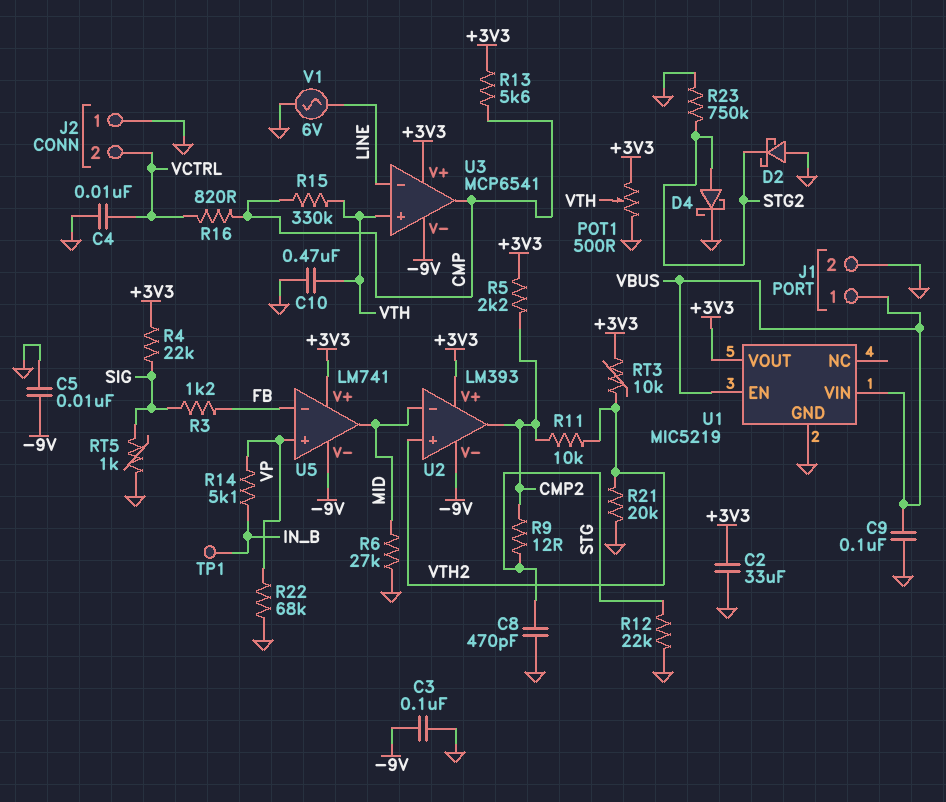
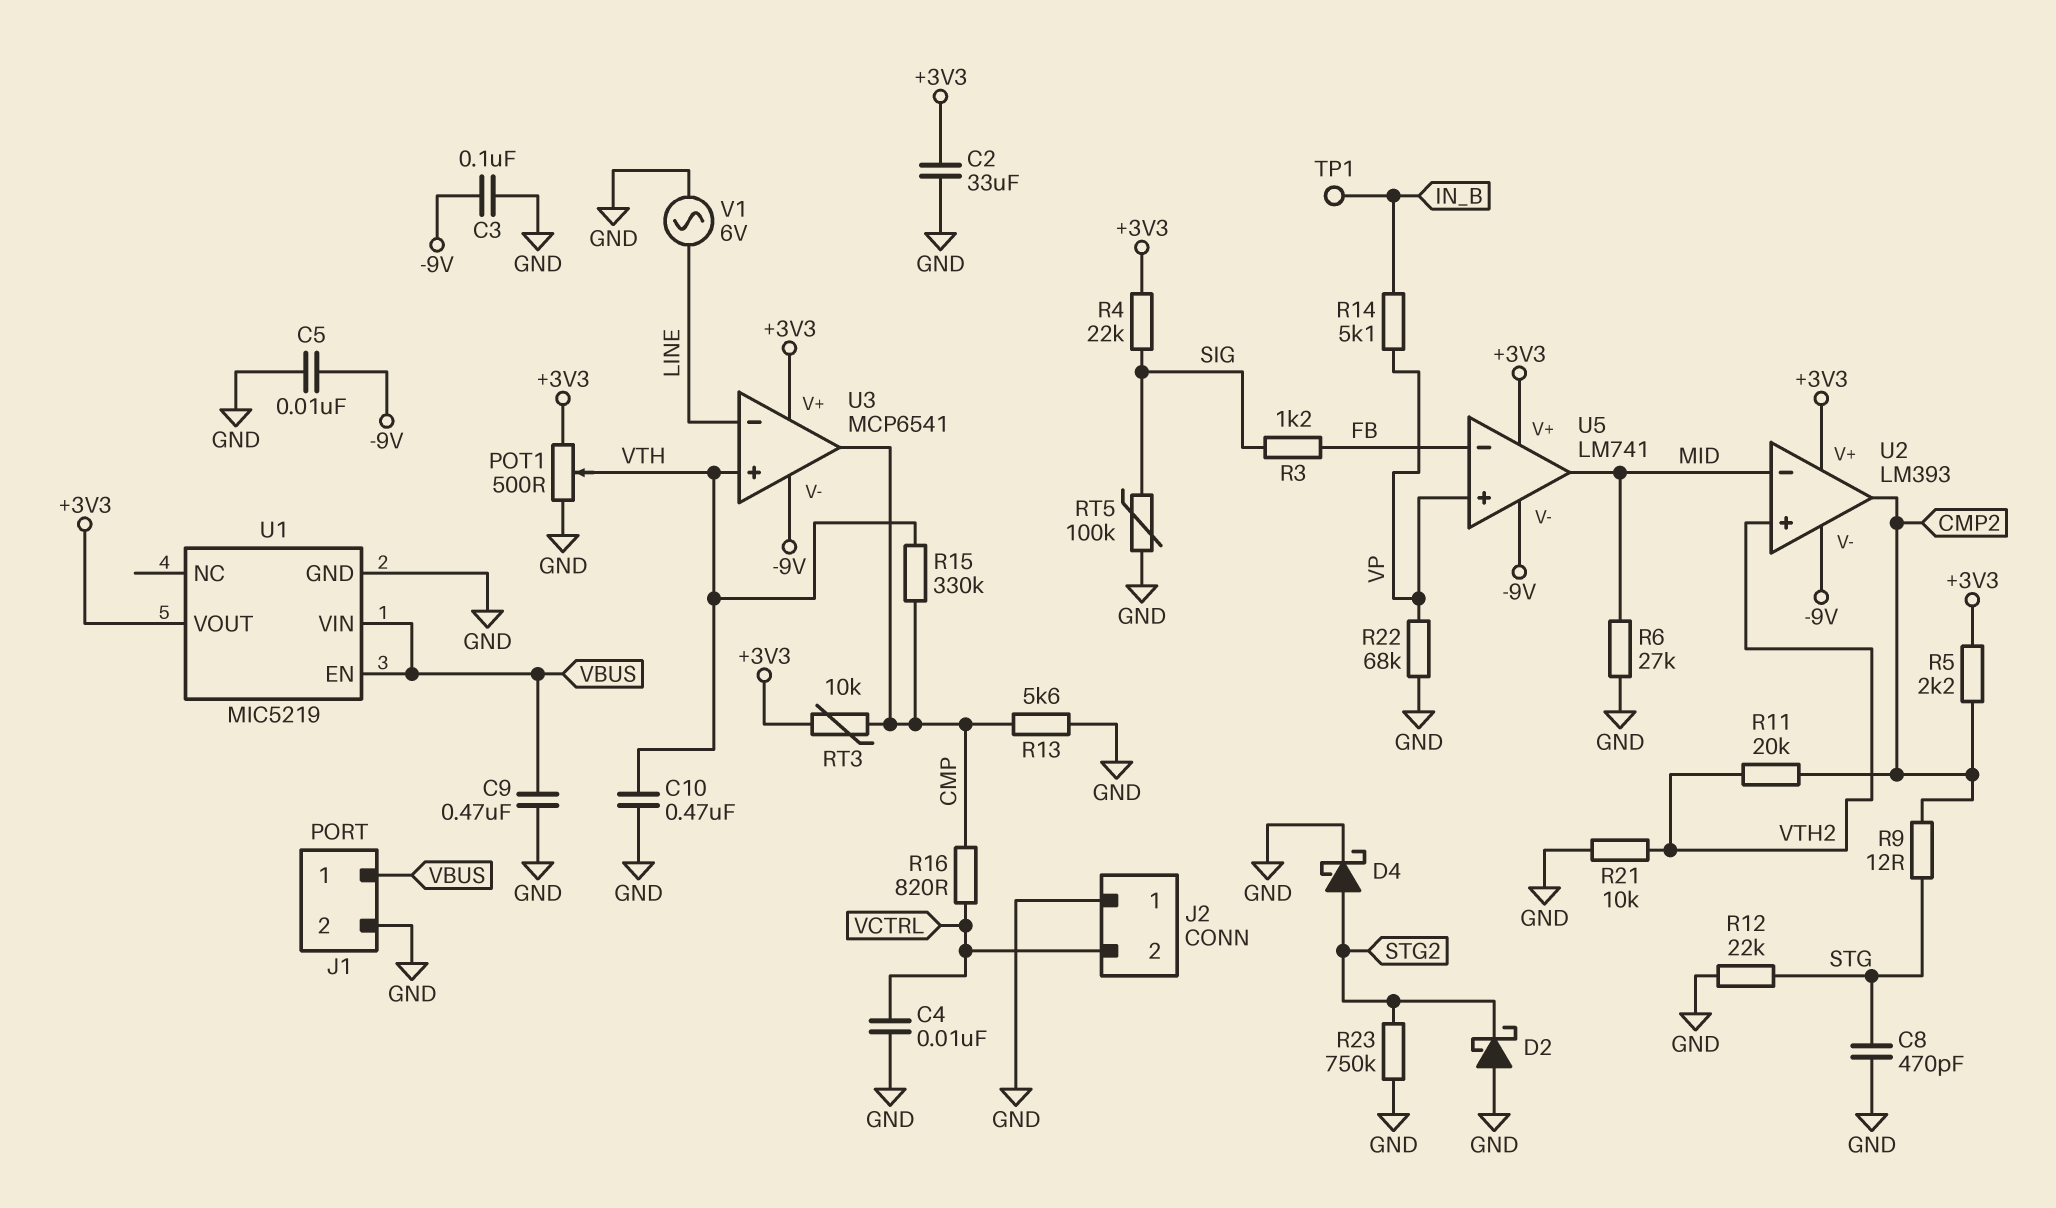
C9: 100nF (GND, VBUS) -> 470nF (GND, VBUS)
R11: 10k (CMP2, VTH2) -> 20k (CMP2, VTH2)
R13: 5.6k (+3V3, CMP) -> 5.6k (CMP, GND)
R21: 20k (GND, VTH2) -> 10k (GND, VTH2)
RT3: 10k (+3V3, VTH2) -> 10k (+3V3, CMP)
RT5: 1k (GND, SIG) -> 100k (GND, SIG)

